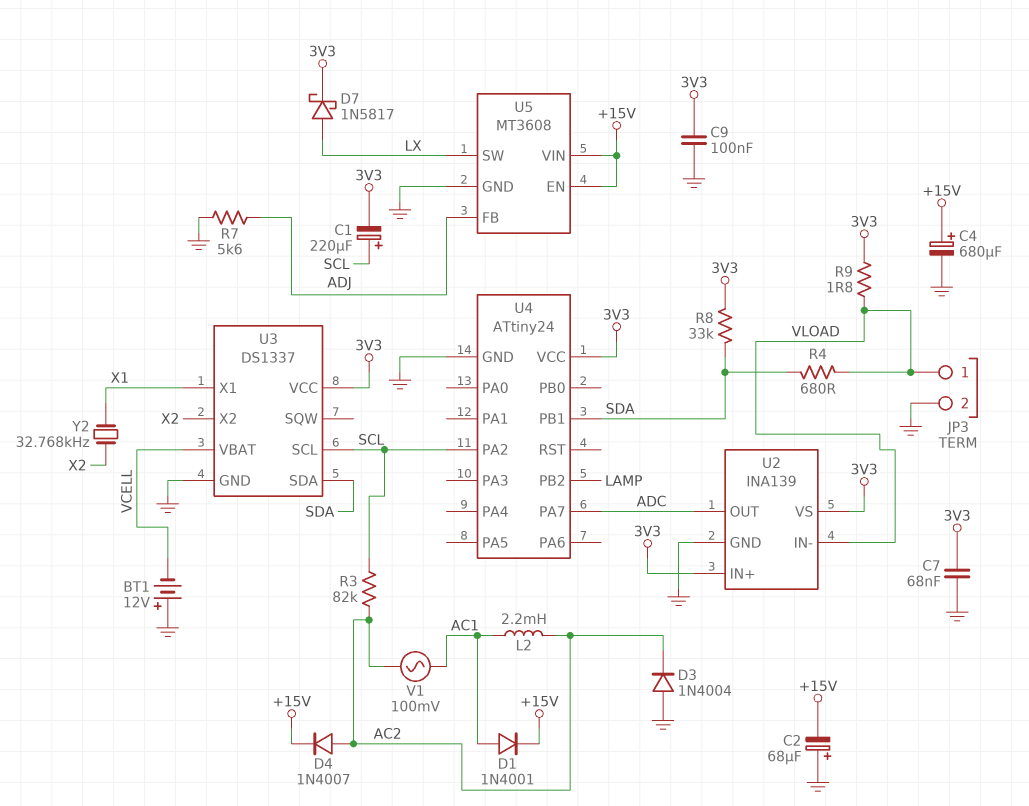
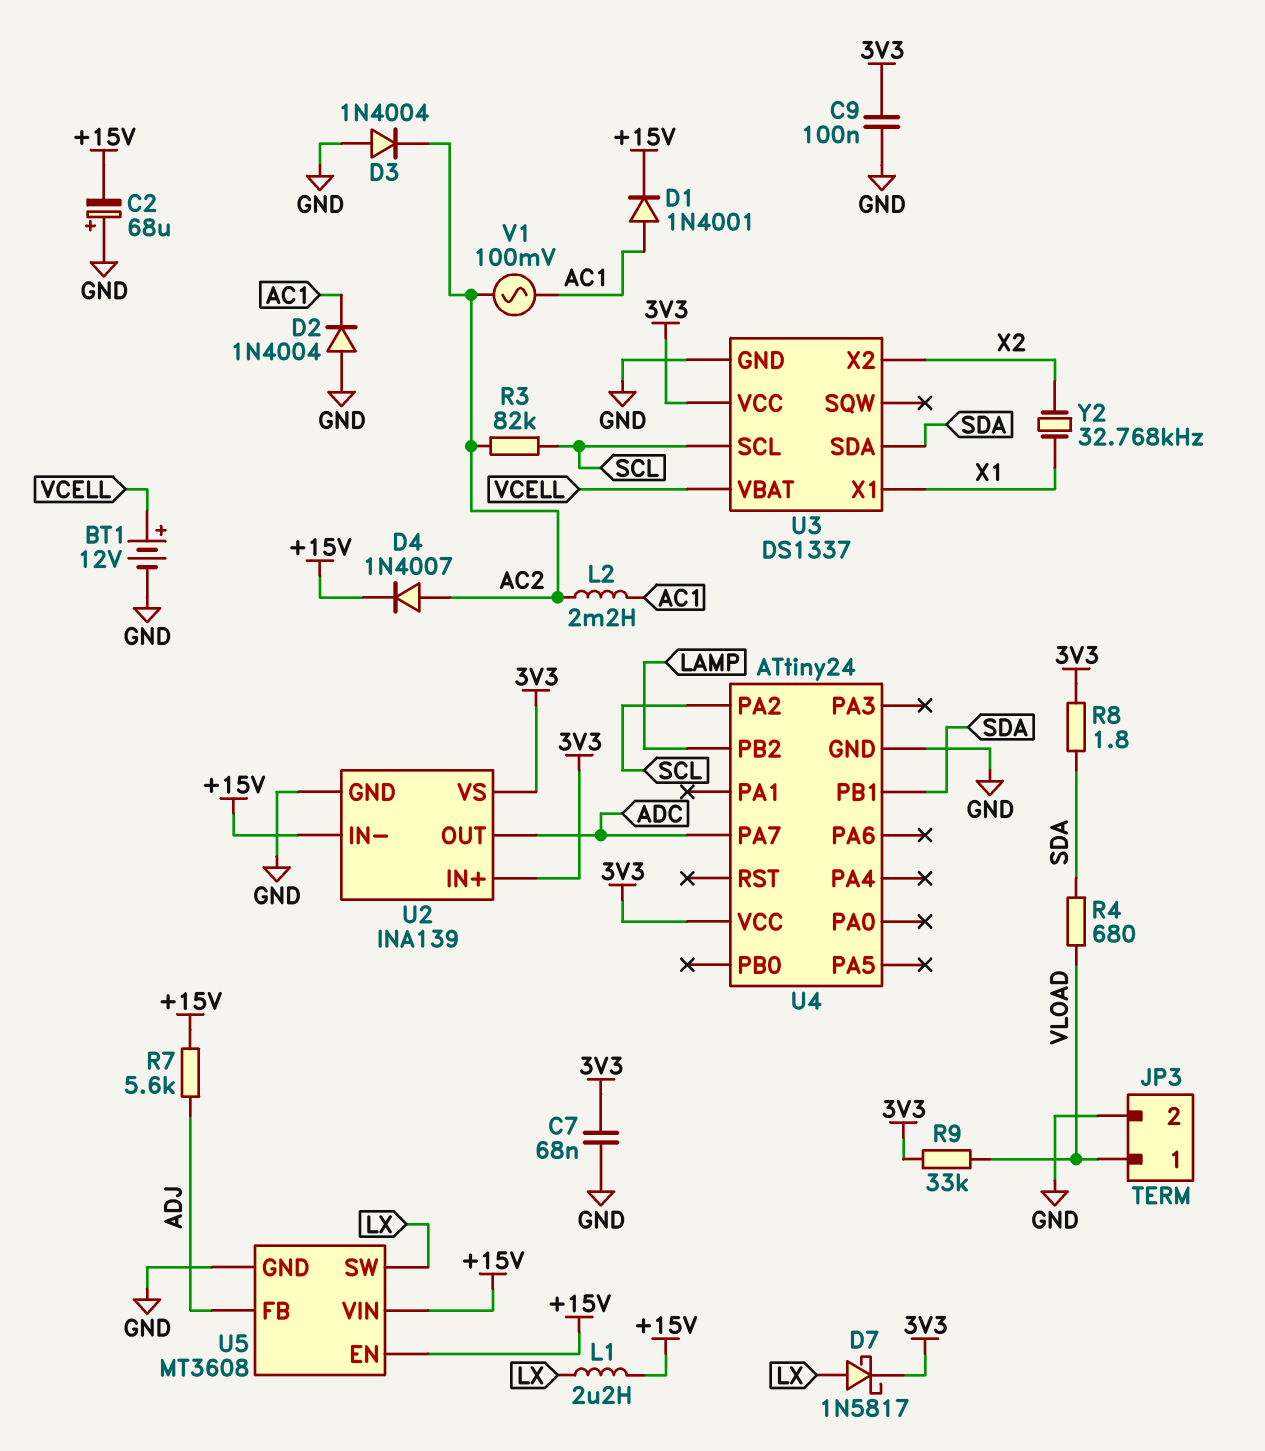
BT1: 12V (plus GND, minus VCELL) -> 12V (plus VCELL, minus GND)
C1: 220uF (plus SCL, minus 3V3) -> none
C4: 680uF (plus +15V, minus GND) -> none
D2: none -> diode 1N4004 (A GND, K AC1)
L1: none -> 2.2uH (+15V, LX)
R7: 5.6k (ADJ, GND) -> 5.6k (+15V, ADJ)
R8: 33k (3V3, SDA) -> 1.8 (3V3, SDA)
R9: 1.8 (3V3, VLOAD) -> 33k (3V3, VLOAD)
U2 pin IN-: VLOAD -> +15V

